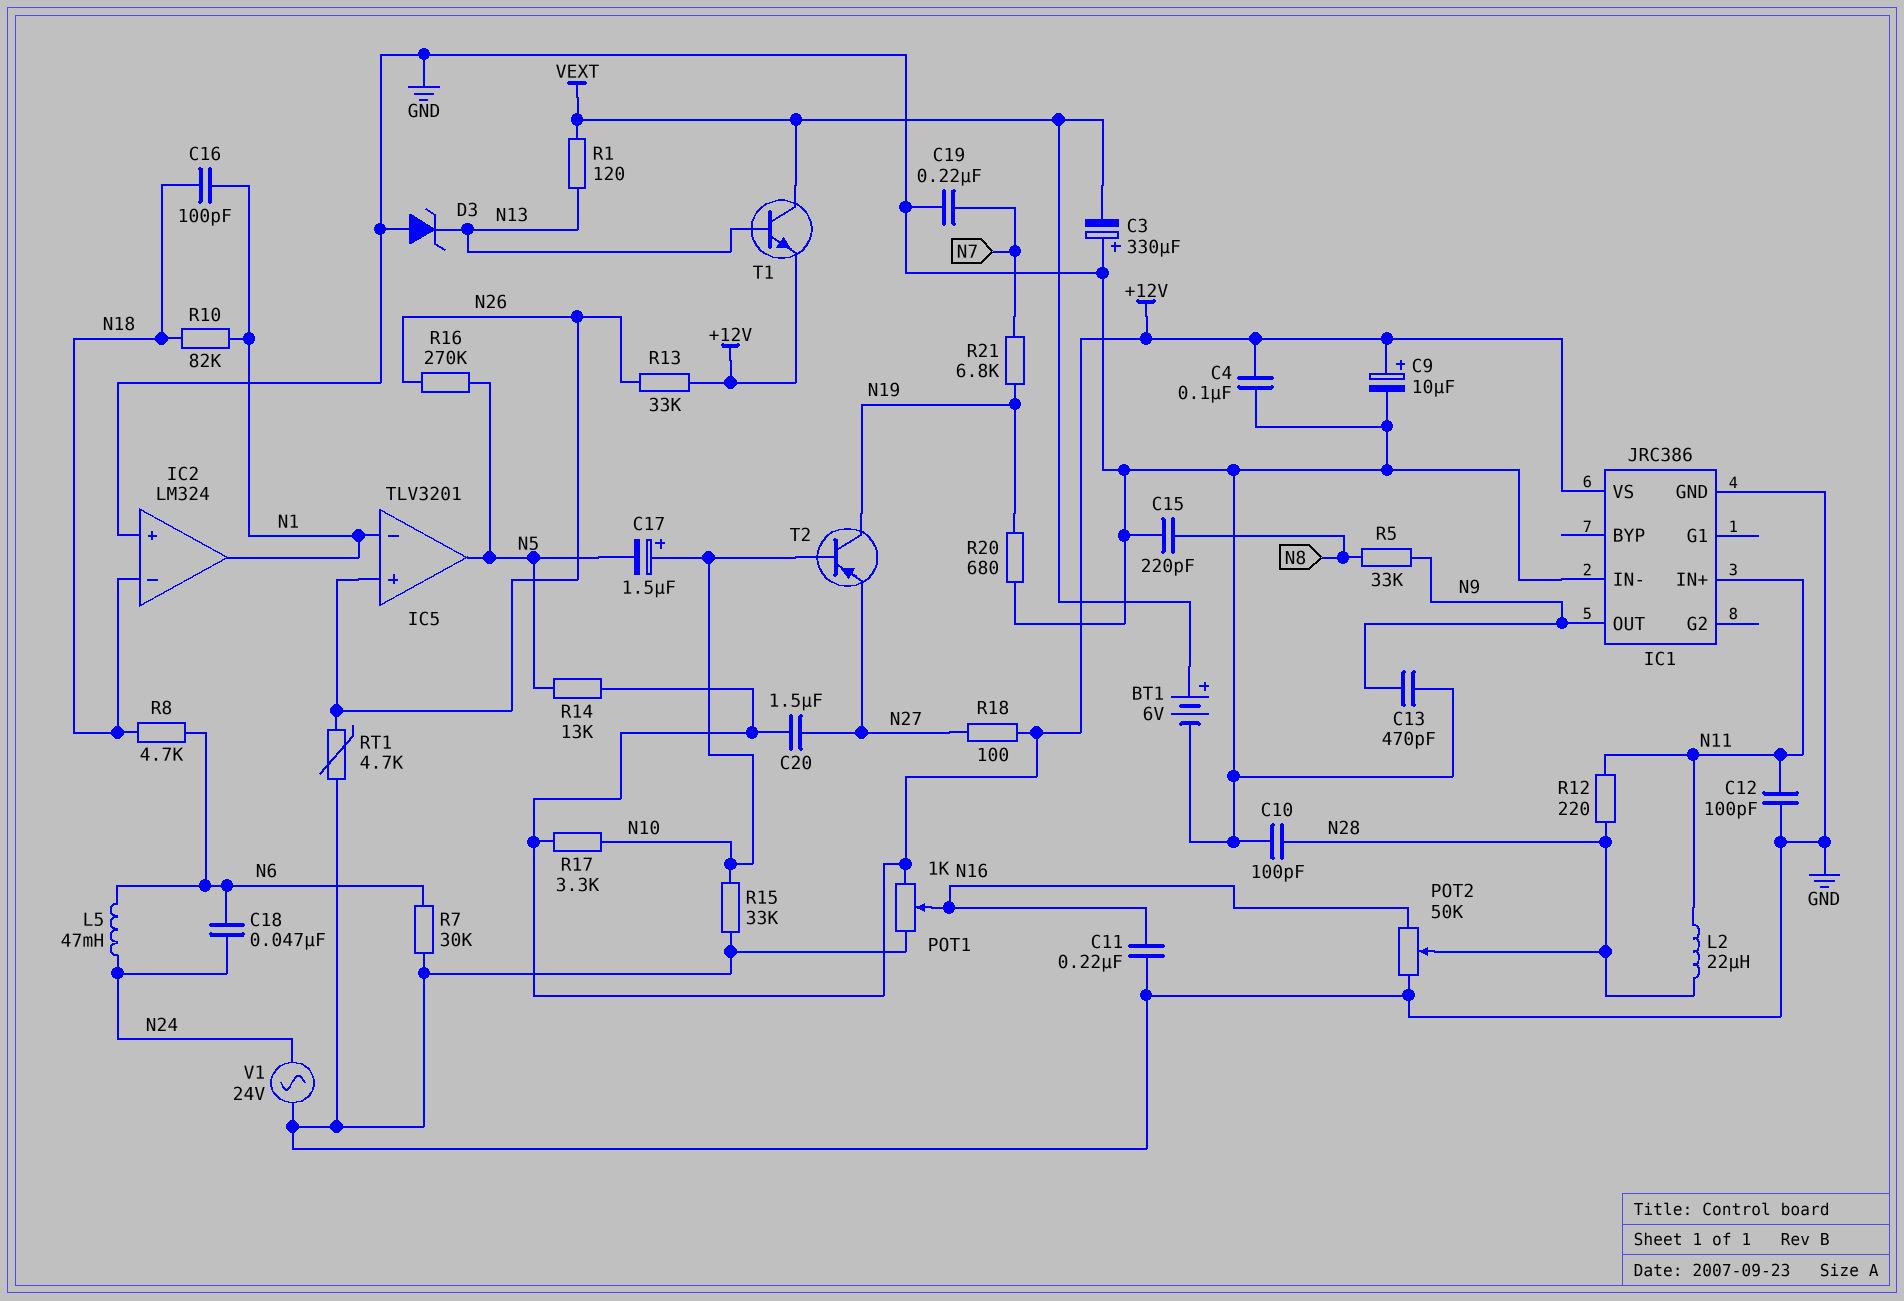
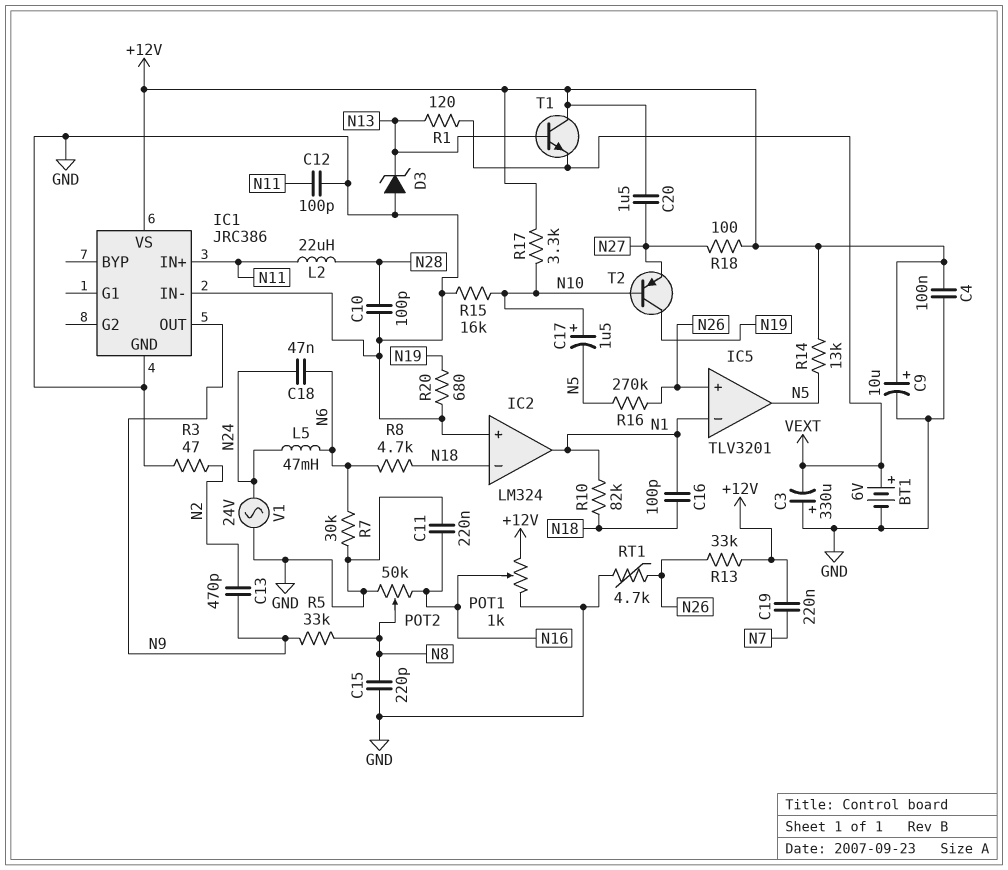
C13: 470pF (GND, N9) -> 470pF (N2, N9)
C19: 220nF (GND, N7) -> 220nF (+12V, N7)
POT2: 50k (GND, N16, wiper N28) -> 50k (GND, N16, wiper N8)
R3: none -> 47 (GND, N2)
R12: 220 (N11, N28) -> none
R15: 33k (GND, N10) -> 16k (GND, N10)
R21: 6.8k (N7, N19) -> none
T1: NPN (B N13, C VEXT, E +12V) -> NPN (B N13, C +12V, E VEXT)

